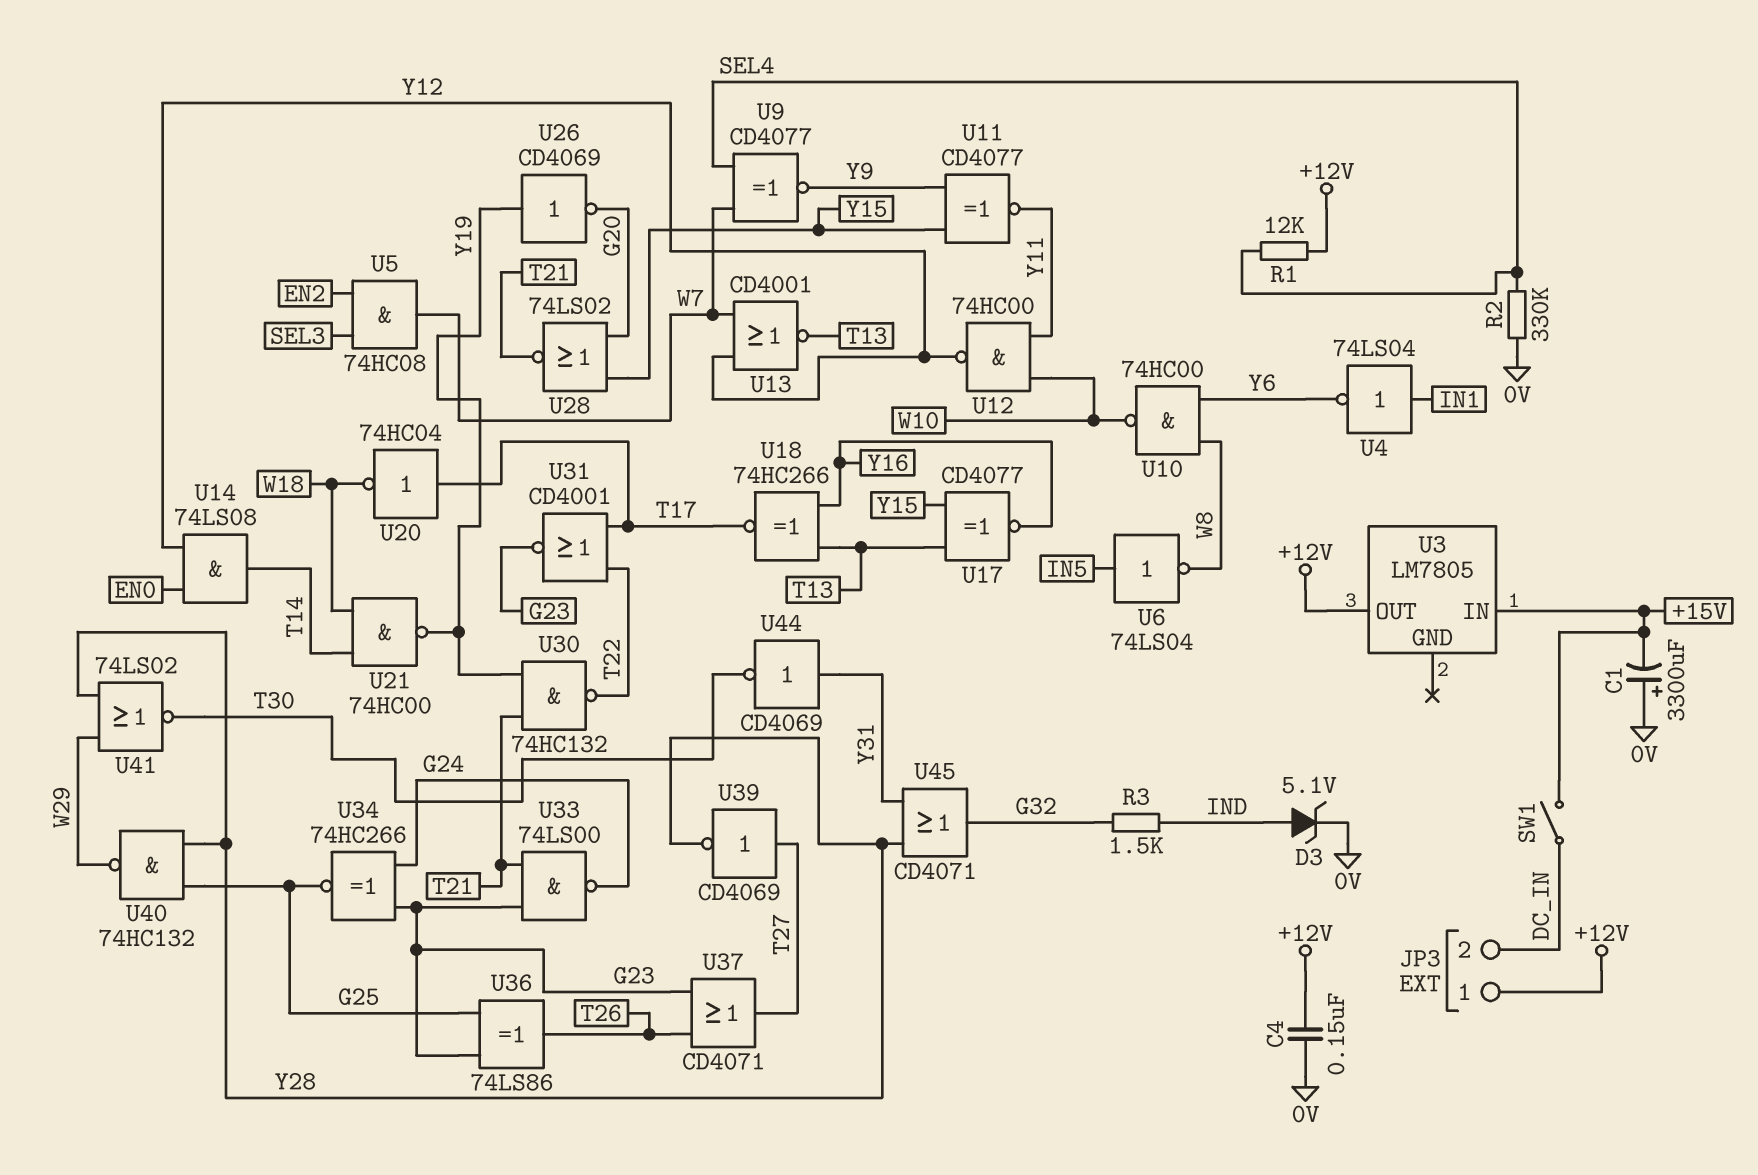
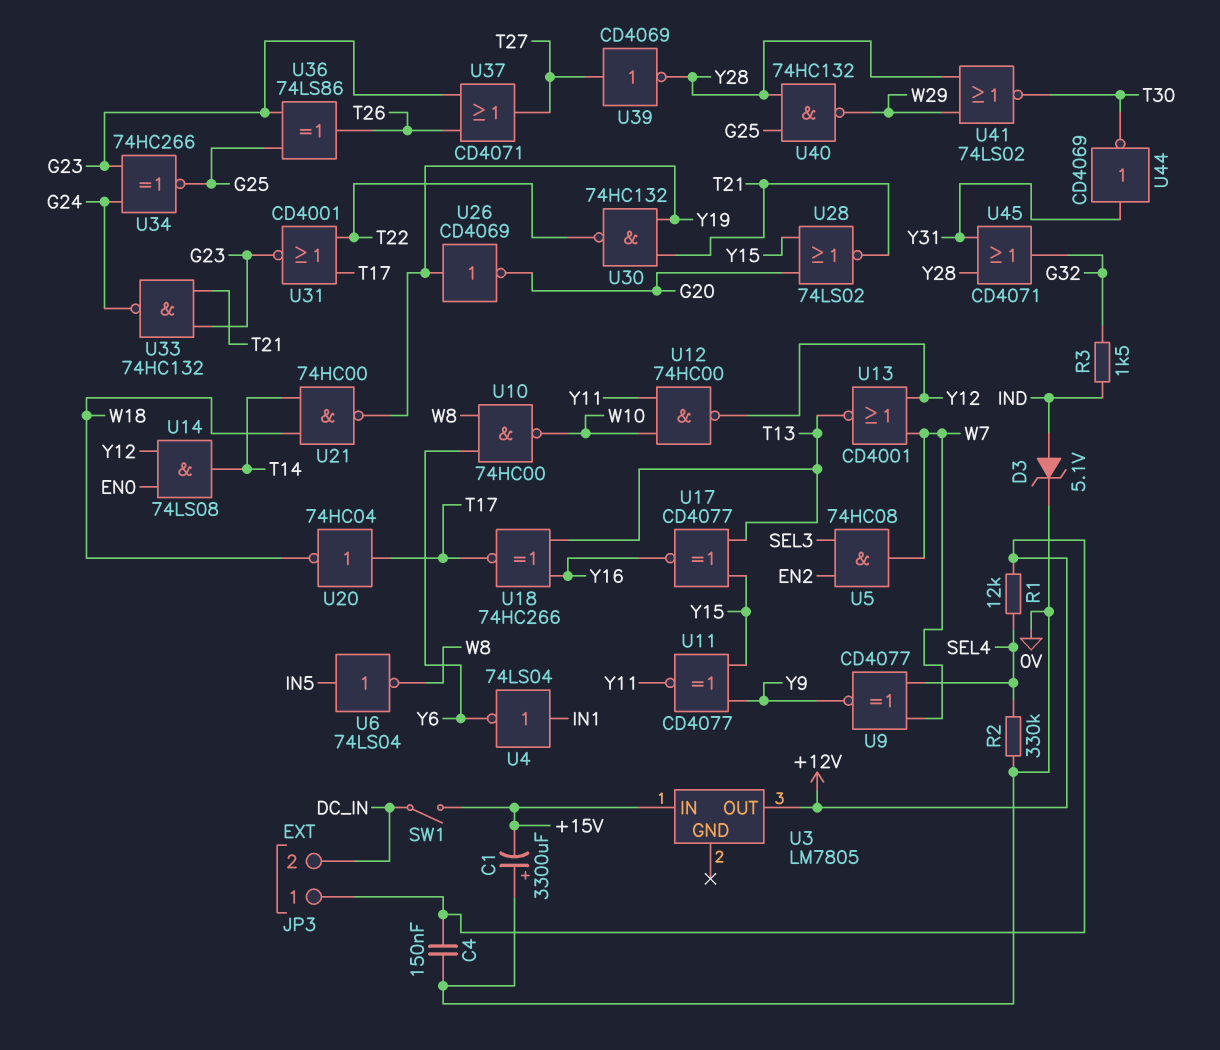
U33: NAND 74LS00 (in G23, in T21, out G24) -> NAND 74HC132 (in G23, in T21, out G24)

